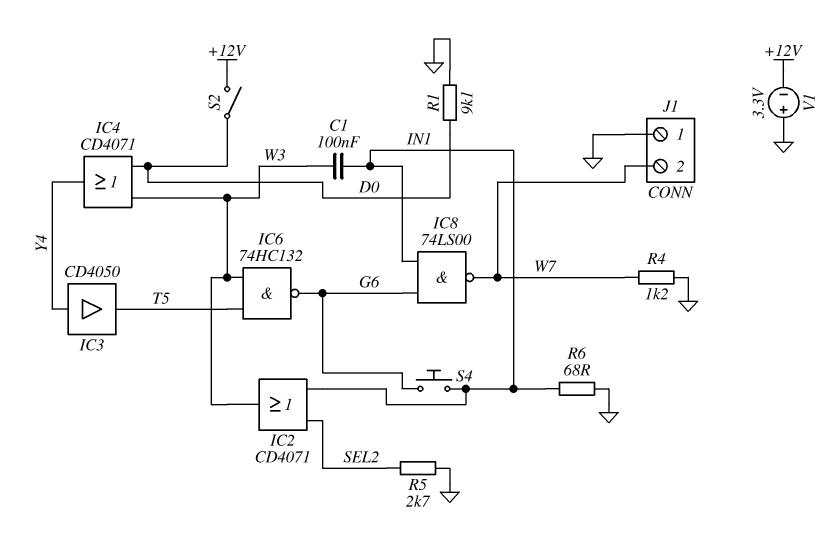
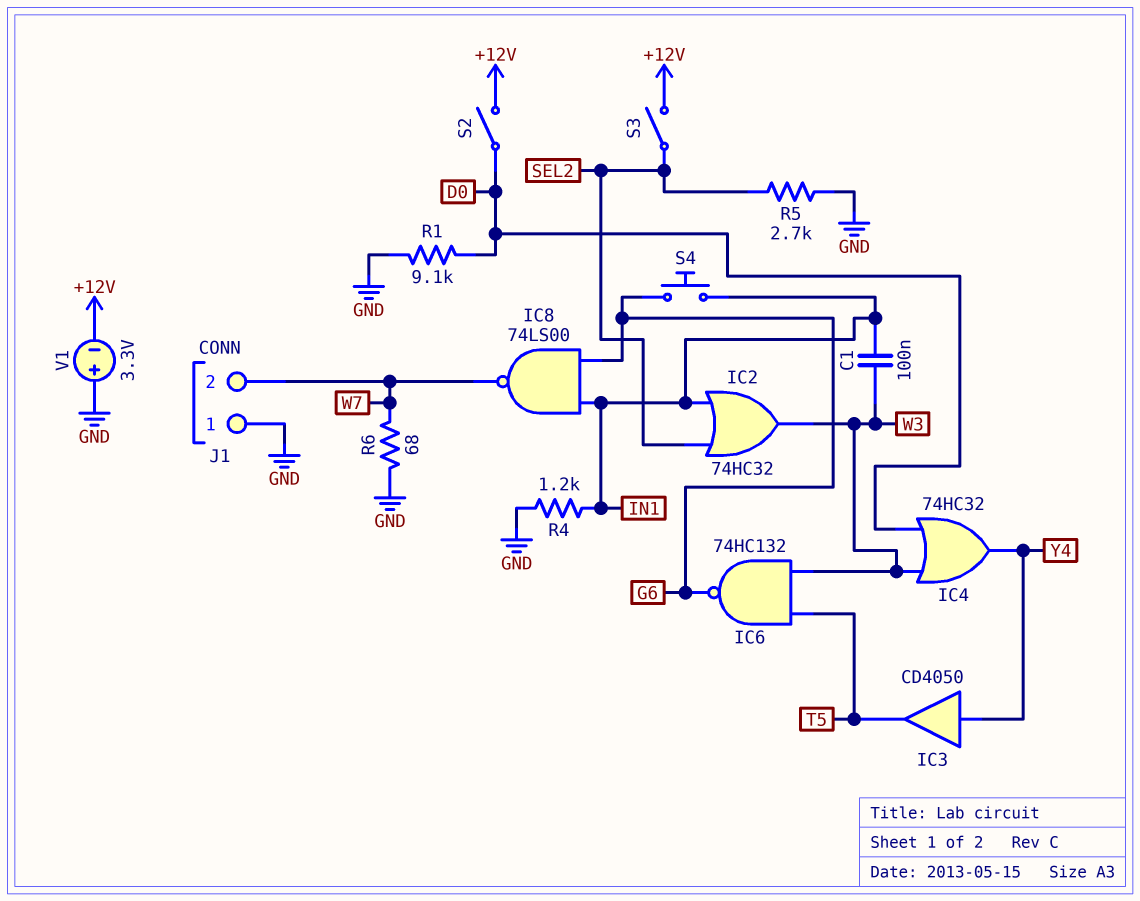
IC2: OR CD4071 (in IN1, in SEL2, out W3) -> OR 74HC32 (in IN1, in SEL2, out W3)
IC4: OR CD4071 (in D0, in W3, out Y4) -> OR 74HC32 (in D0, in W3, out Y4)
R4: 1.2k (GND, W7) -> 1.2k (GND, IN1)
R6: 68 (GND, IN1) -> 68 (GND, W7)
S3: none -> switch (+12V, SEL2)

